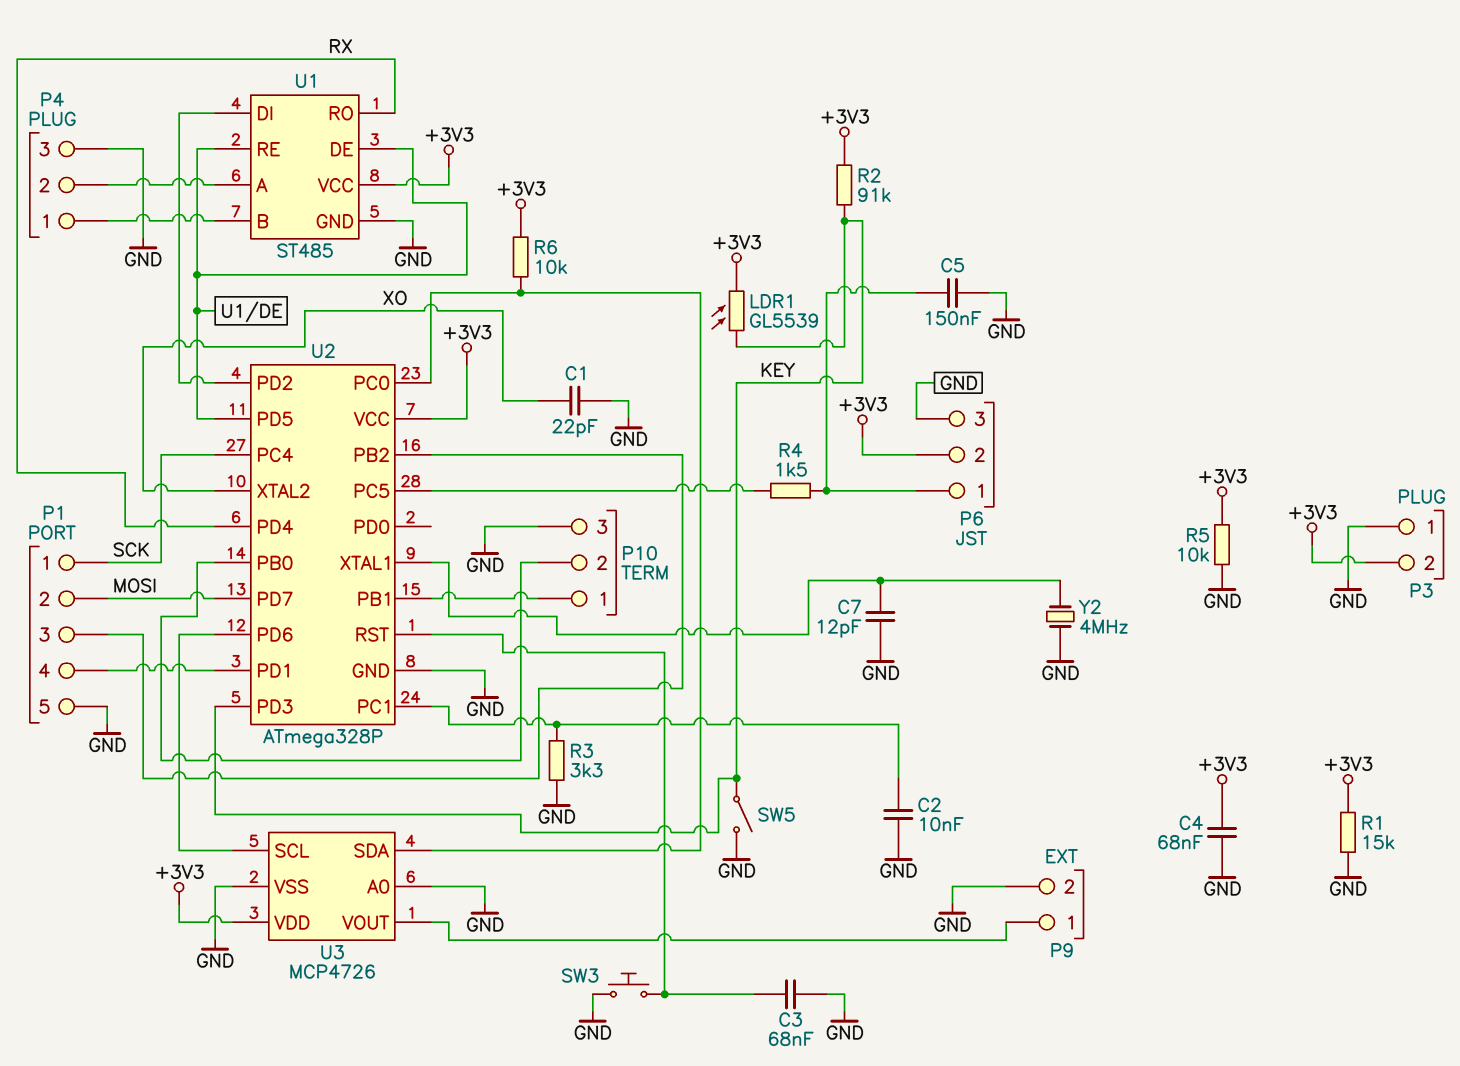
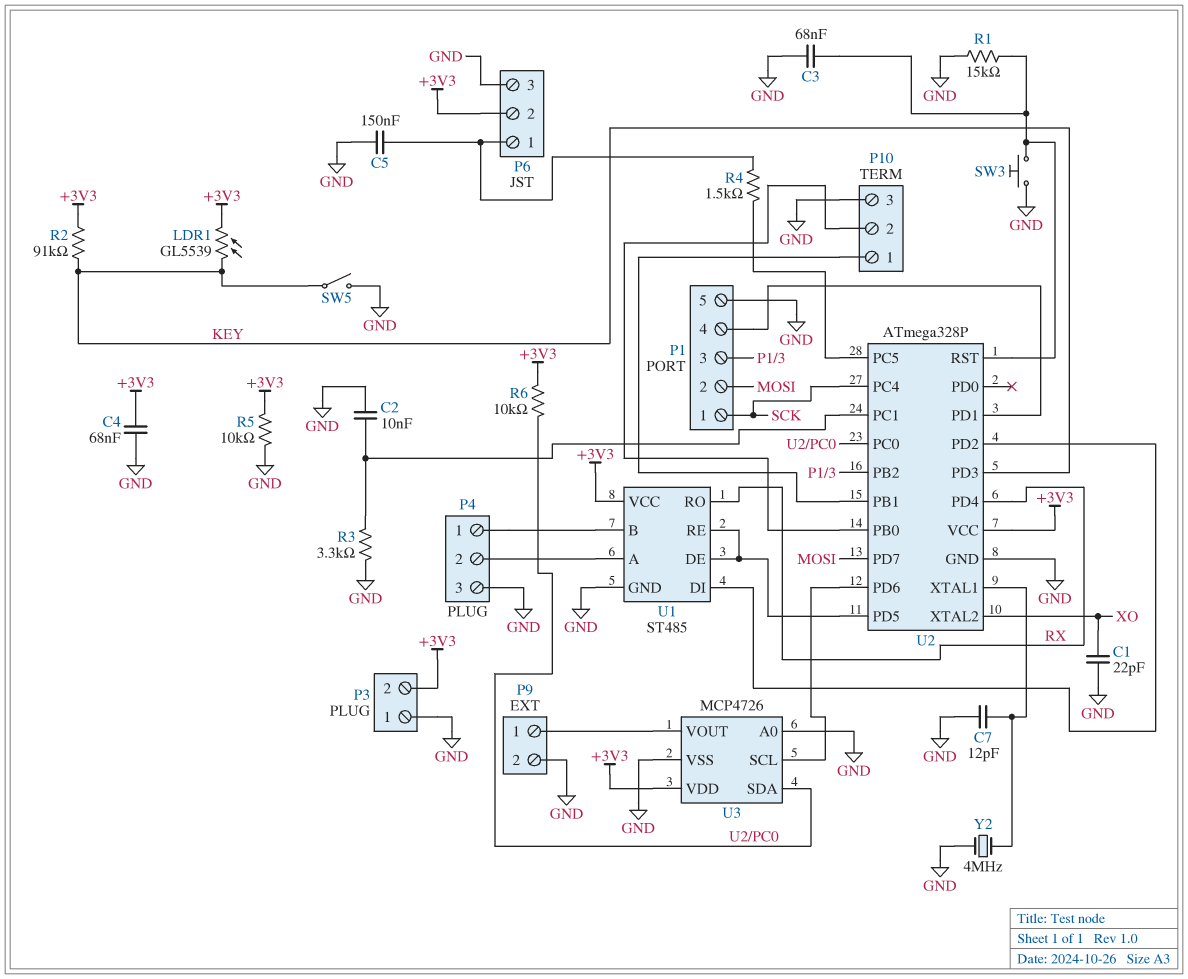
R1: 15k (+3V3, GND) -> 15k (GND, U2/RST)

